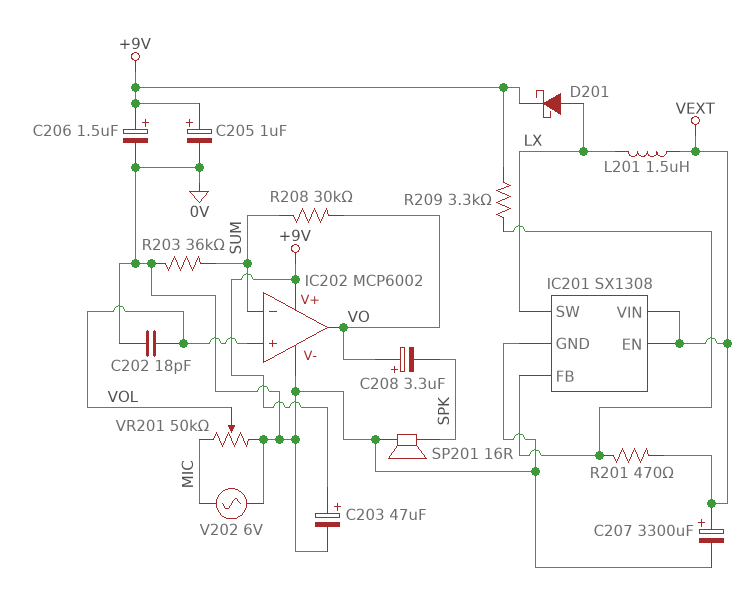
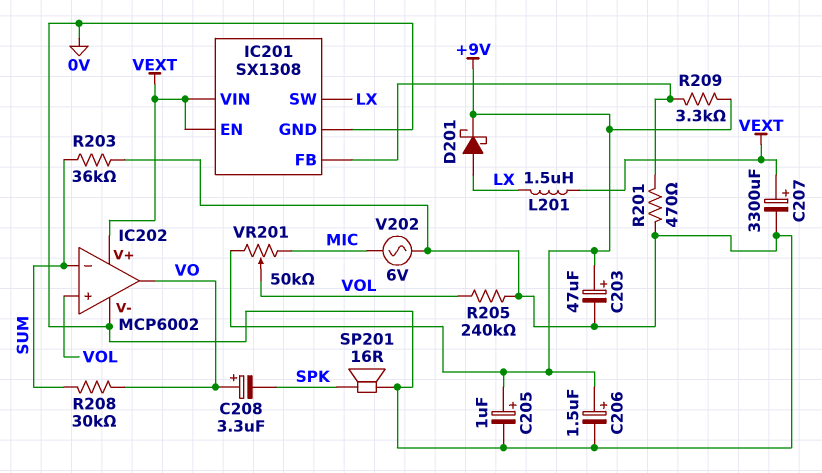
C202: 18pF (0V, VOL) -> none
IC202 pin V+: +9V -> VEXT
R201: 470 (IC201/FB, VEXT) -> 470 (0V, IC201/FB)
R205: none -> 240k (0V, VOL)
VR201: 50k (0V, MIC, wiper VOL) -> 50k (+9V, MIC, wiper VOL)

